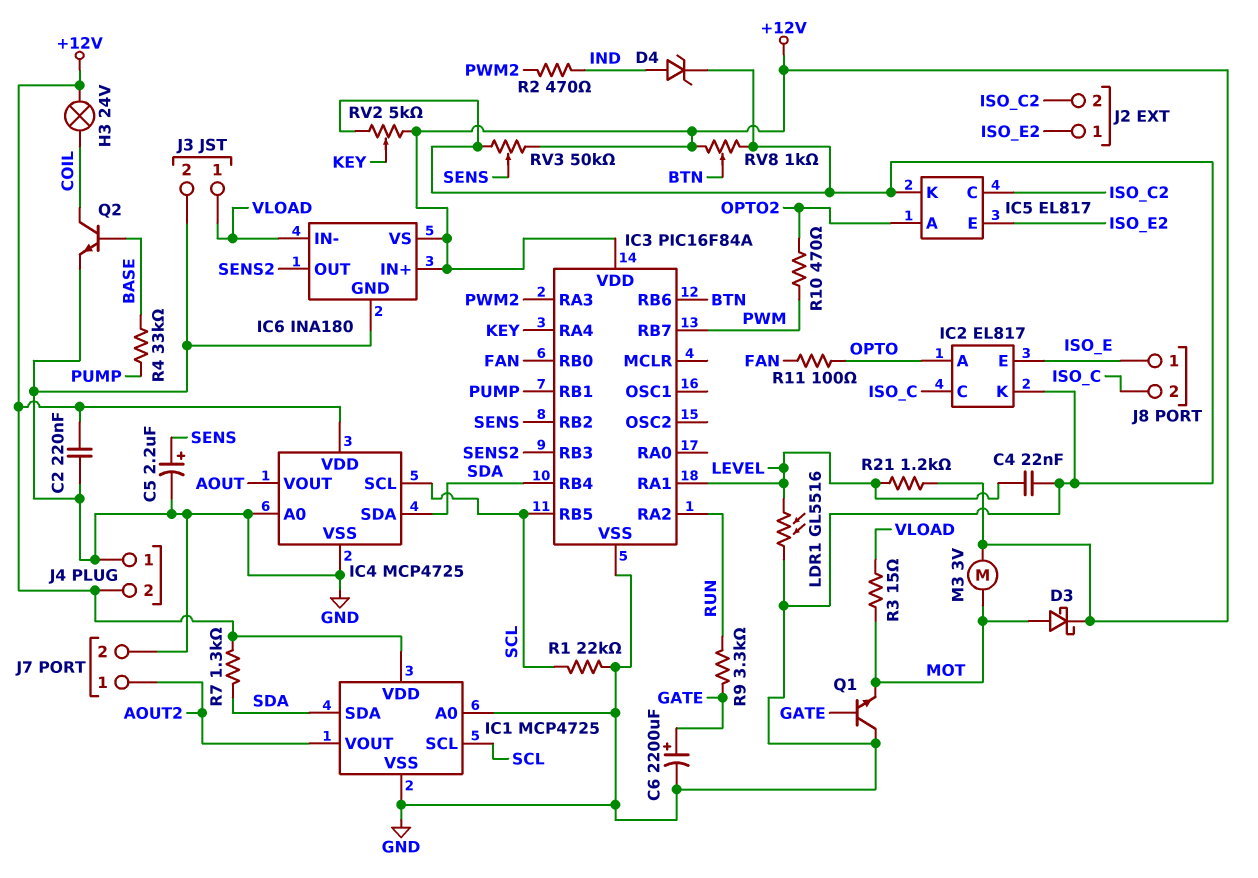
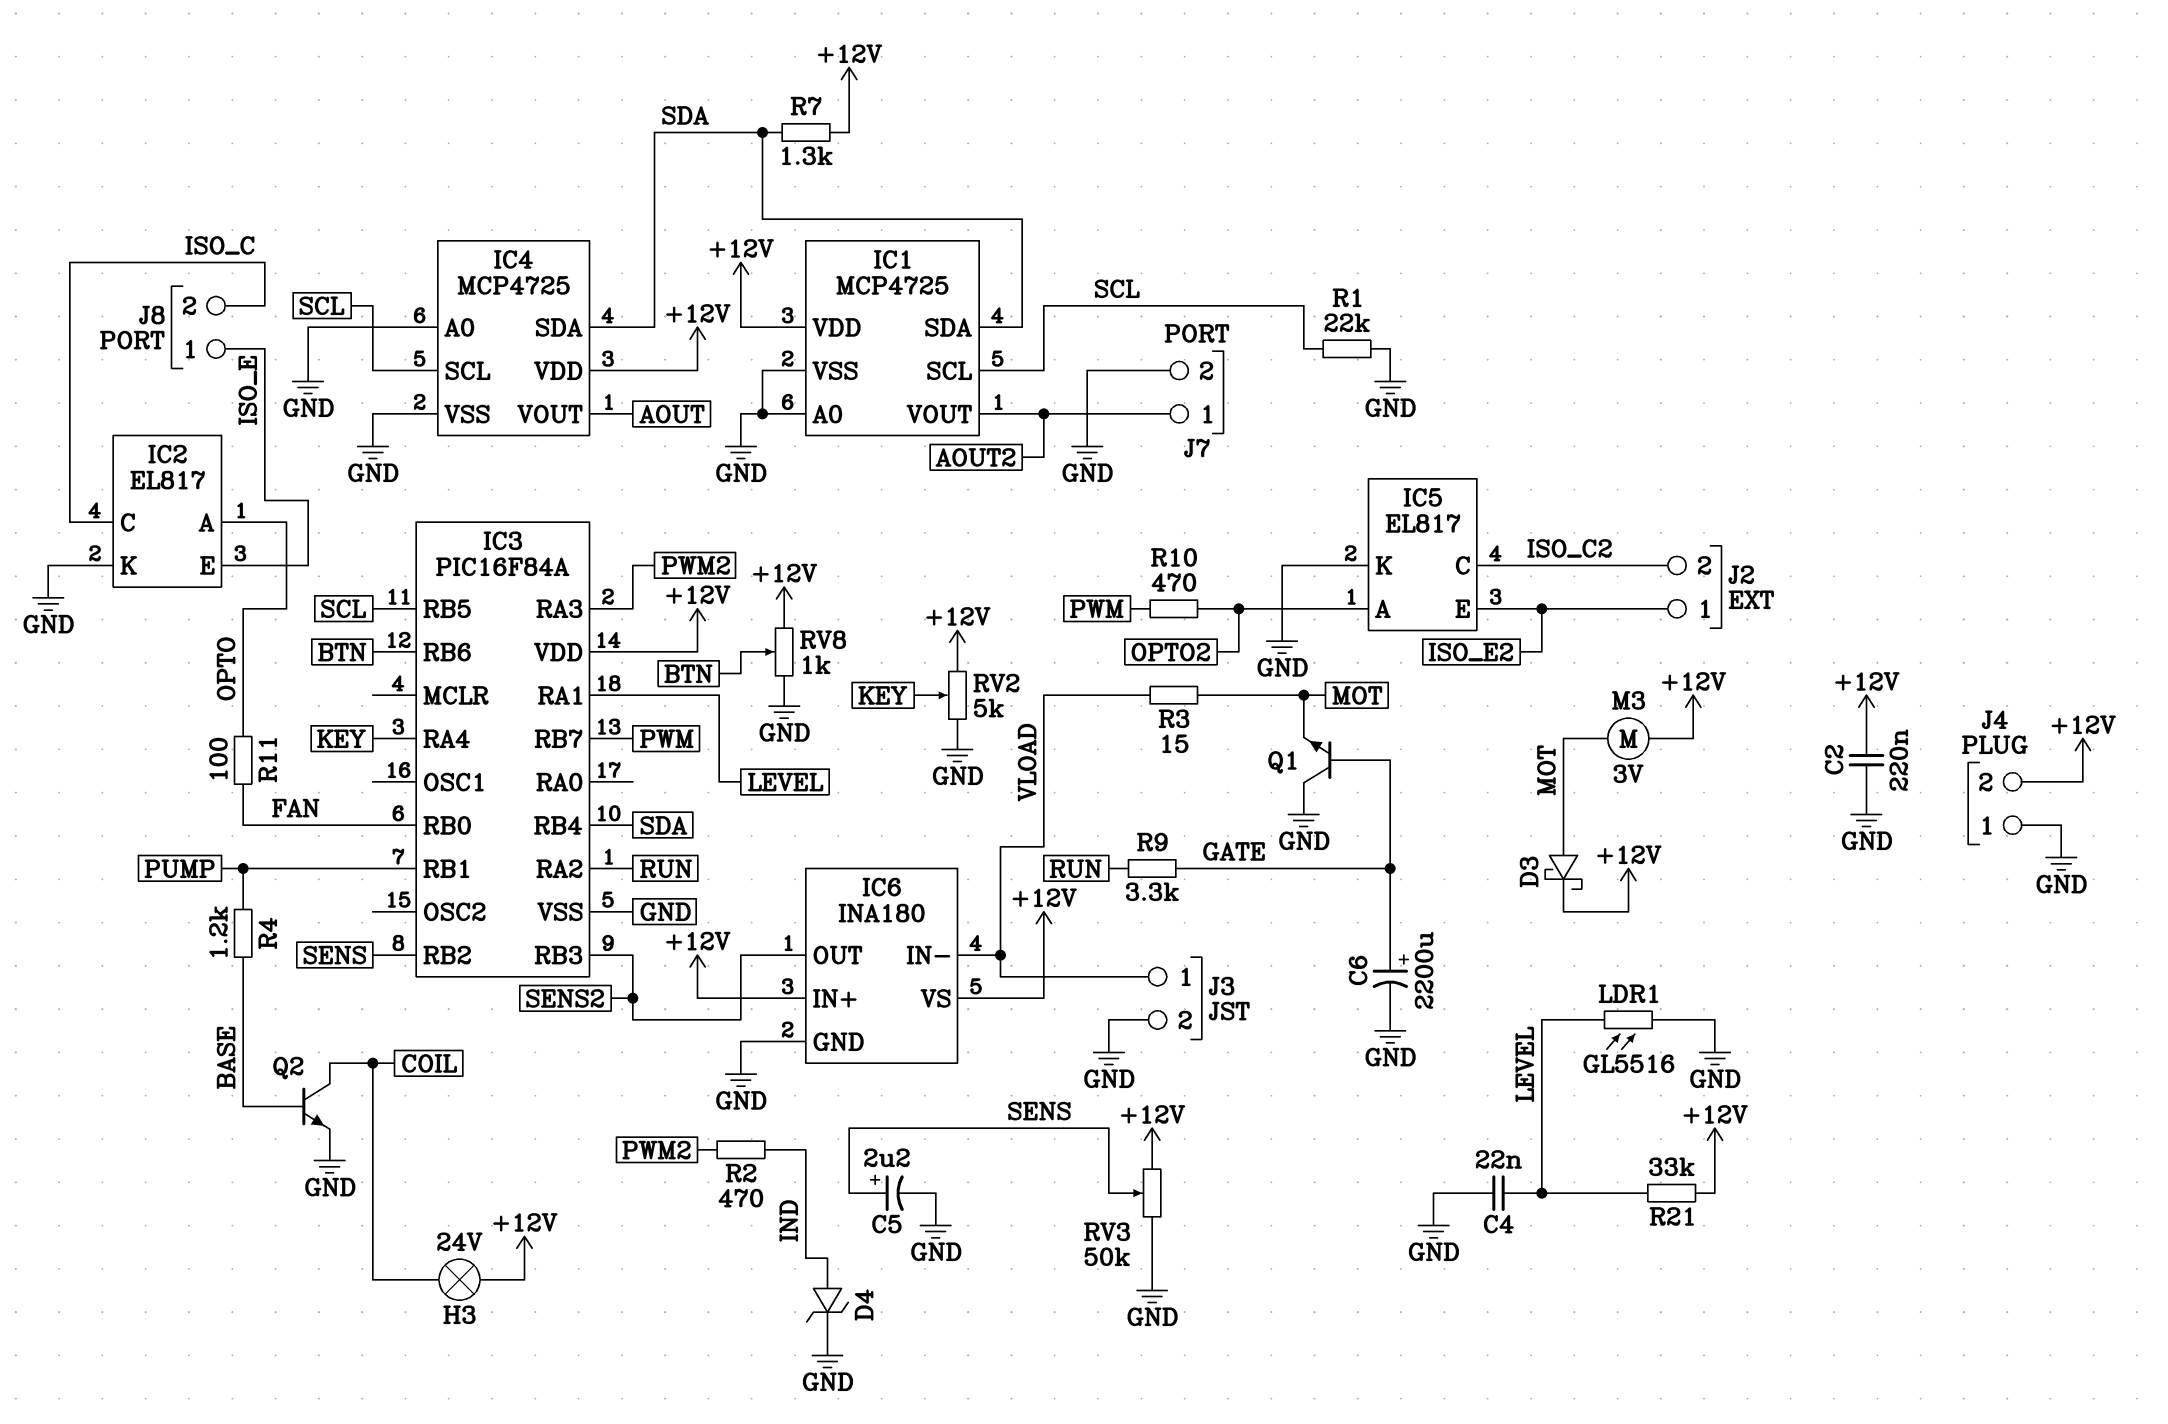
R4: 33k (BASE, PUMP) -> 1.2k (BASE, PUMP)
R21: 1.2k (+12V, LEVEL) -> 33k (+12V, LEVEL)

